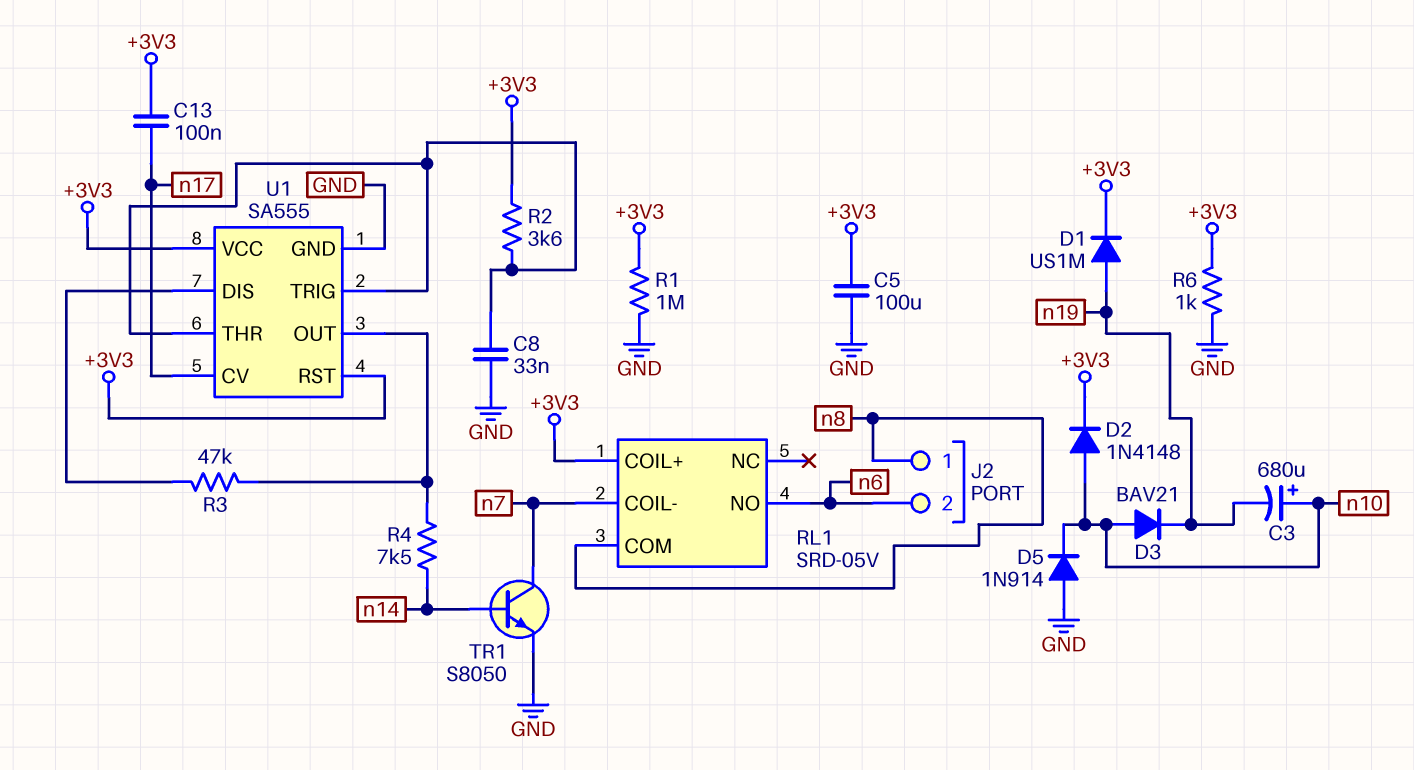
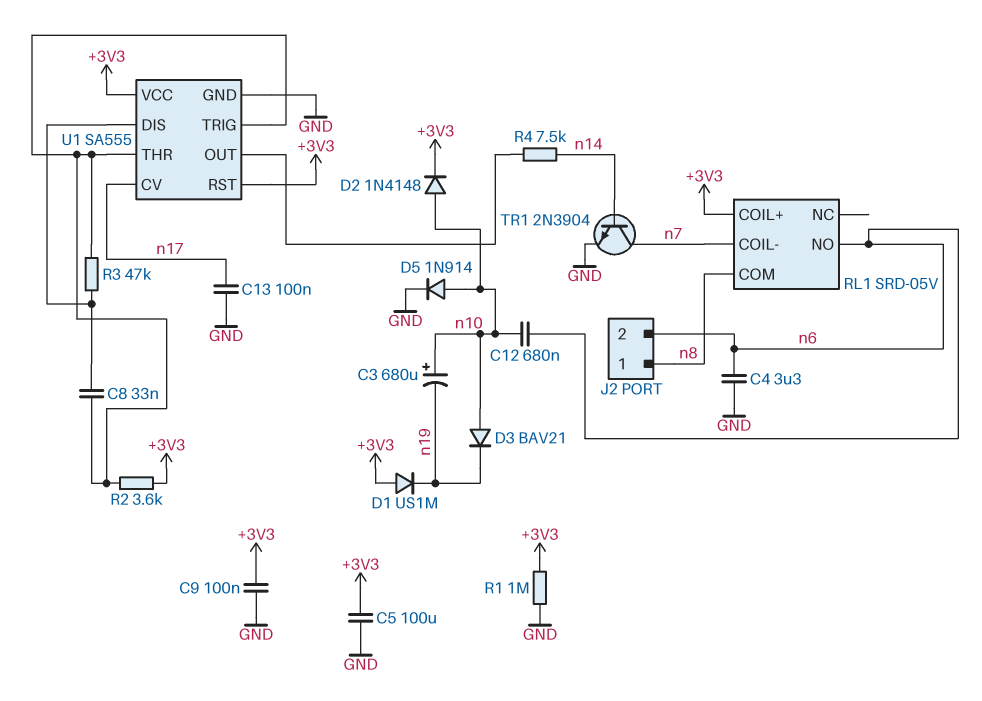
C4: none -> 3.3uF (GND, n6)
C8: 33nF (GND, U1/THR) -> 33nF (U1/DIS, U1/THR)
C9: none -> 100nF (+3V3, GND)
C12: none -> 680nF (n6, n10)
C13: 100nF (+3V3, n17) -> 100nF (GND, n17)
D1: diode US1M (A n19, K +3V3) -> diode US1M (A +3V3, K n19)
D5: diode 1N914 (A GND, K n10) -> diode 1N914 (A n10, K GND)
R3: 47k (U1/DIS, U1/OUT) -> 47k (U1/DIS, U1/THR)
R6: 1k (+3V3, GND) -> none
TR1: NPN S8050 (B n14, C n7, E GND) -> NPN 2N3904 (B n14, C n7, E GND)

